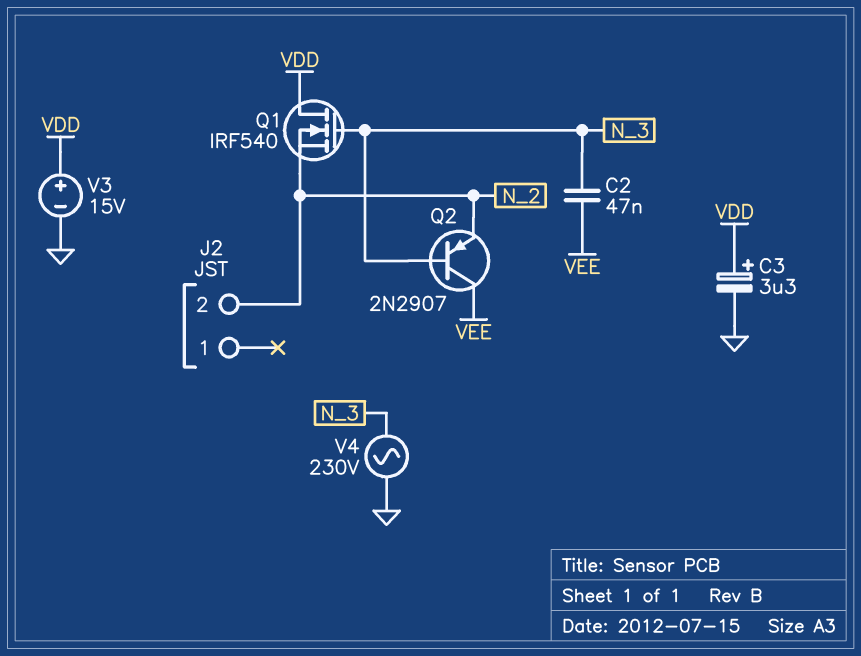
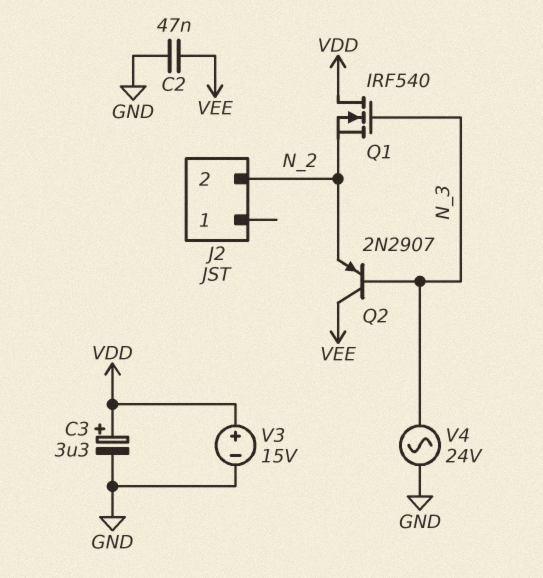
C2: 47nF (N_3, VEE) -> 47nF (GND, VEE)
V4: AC 230V (GND, N_3) -> AC 24V (GND, N_3)

